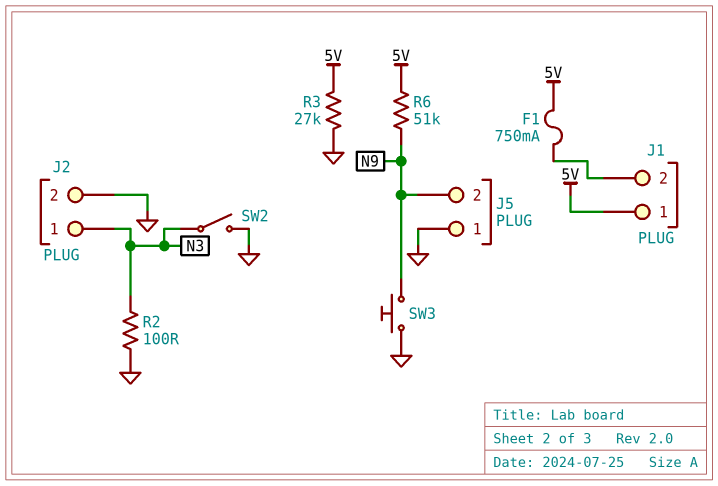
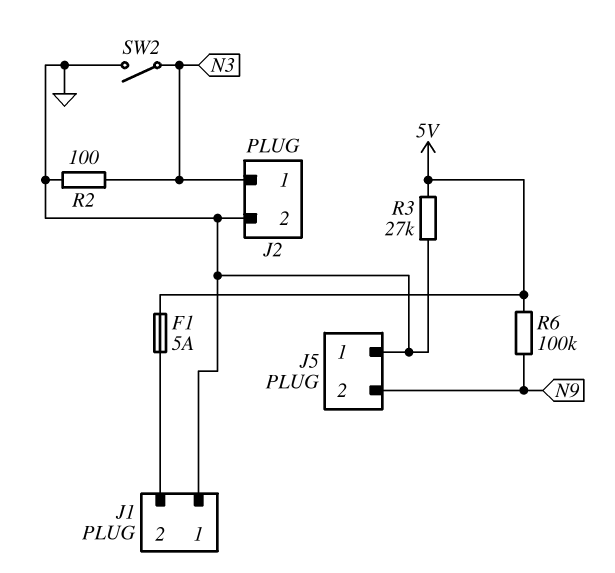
F1: 750mA (5V, J1/2) -> 5A (5V, J1/2)
J1 pin 1: 5V -> GND
R6: 51k (5V, N9) -> 100k (5V, N9)
SW3: button (GND, N9) -> none

